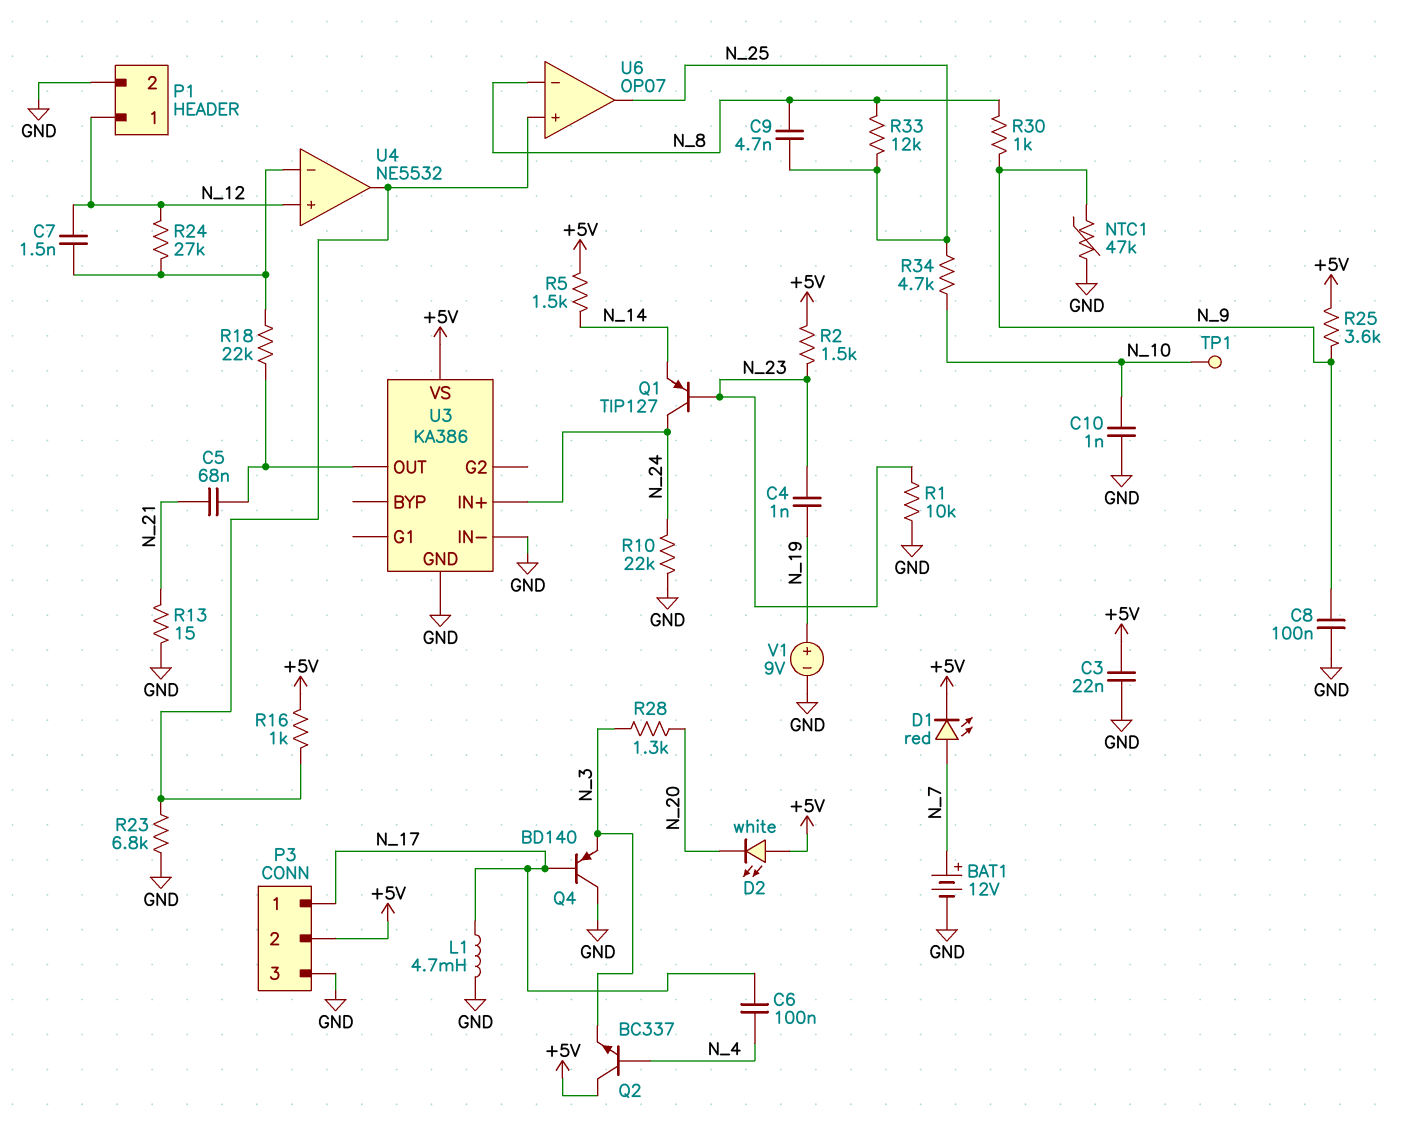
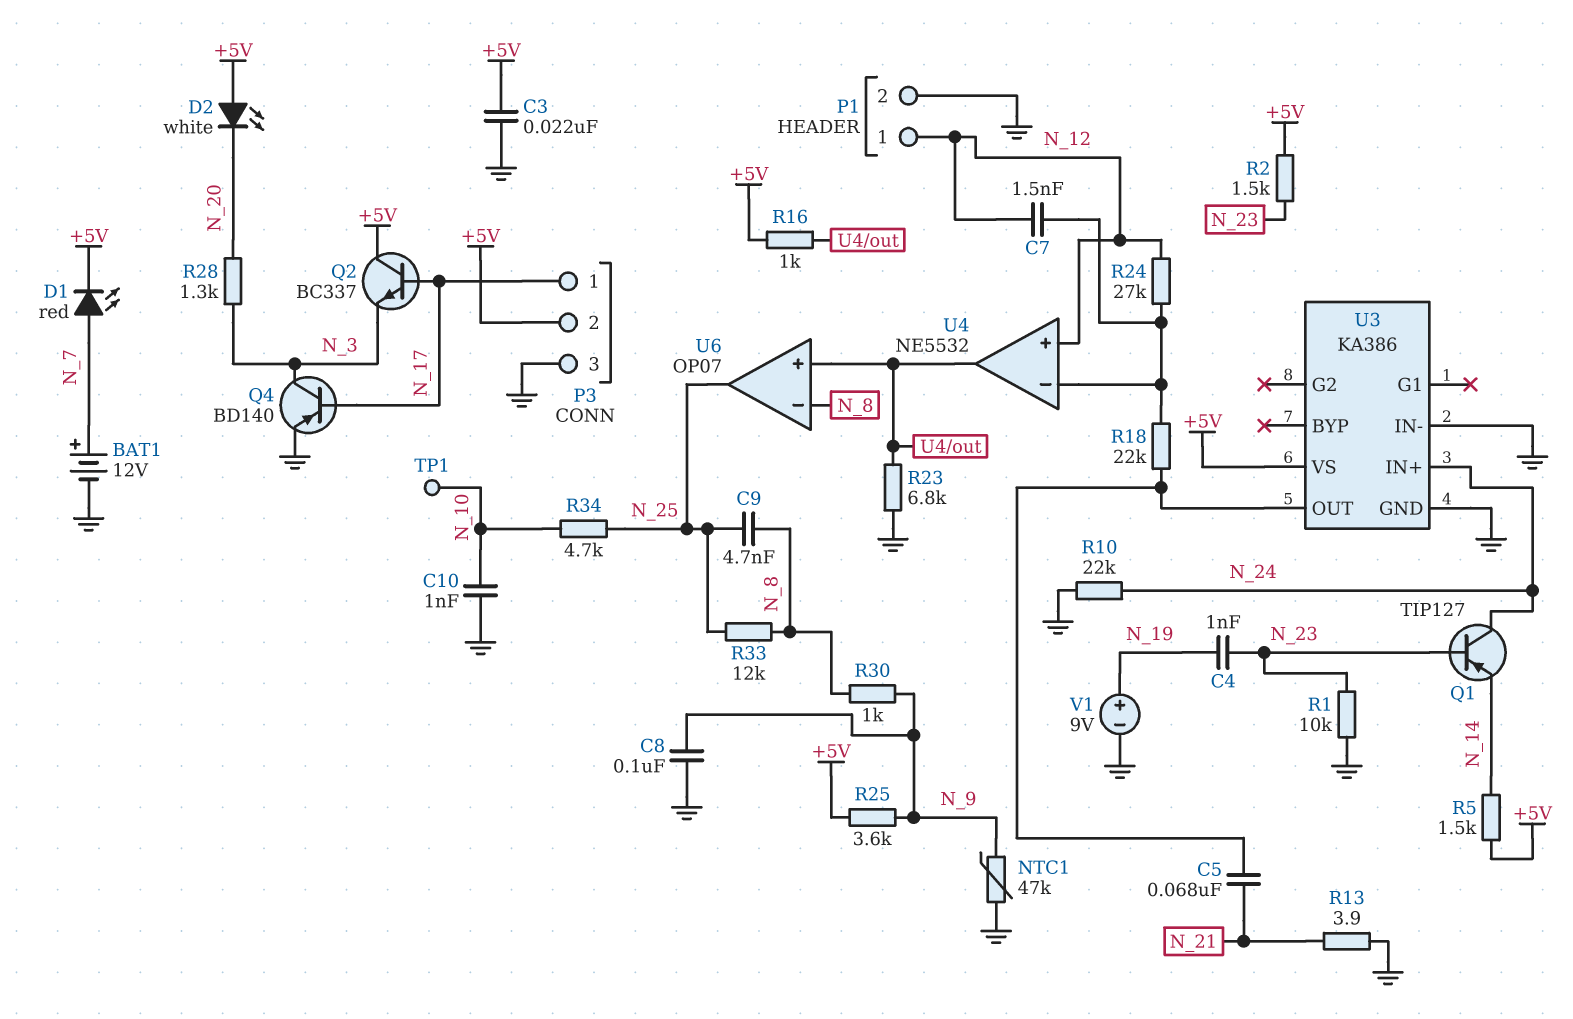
C6: 100nF (N_4, N_17) -> none
L1: 4.7mH (GND, N_17) -> none
Q2: NPN BC337 (B N_4, C +5V, E N_3) -> NPN BC337 (B N_17, C +5V, E N_3)
Q4: PNP BD140 (B N_17, C GND, E N_3) -> PNP BD140 (B N_17, C N_3, E GND)
R13: 15 (GND, N_21) -> 3.9 (GND, N_21)

